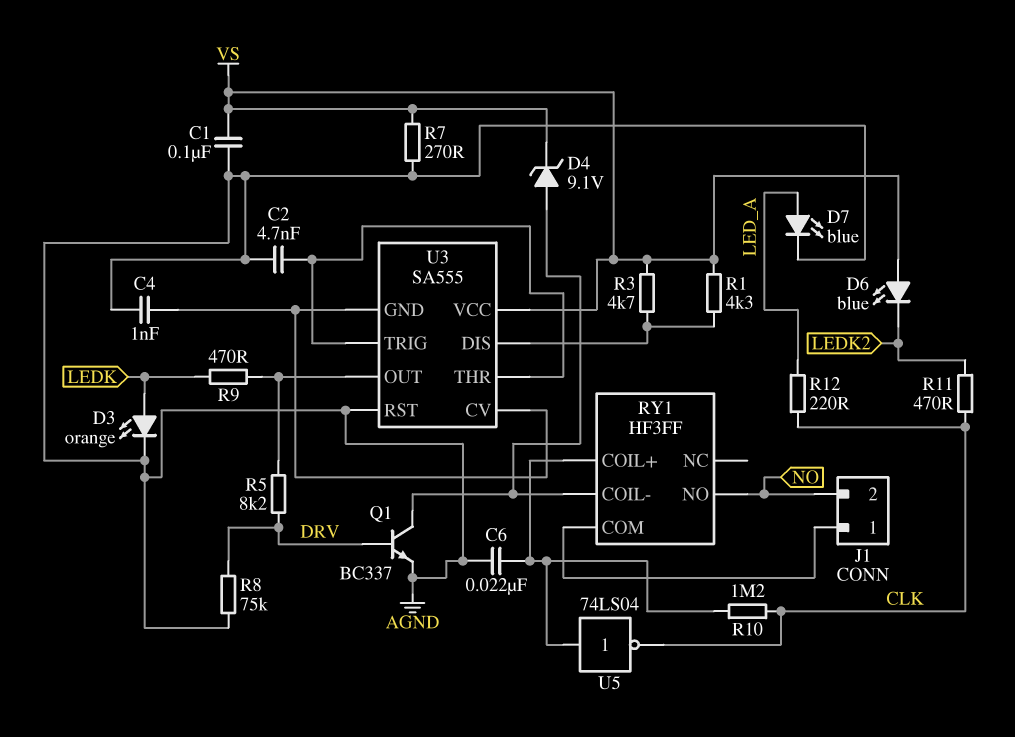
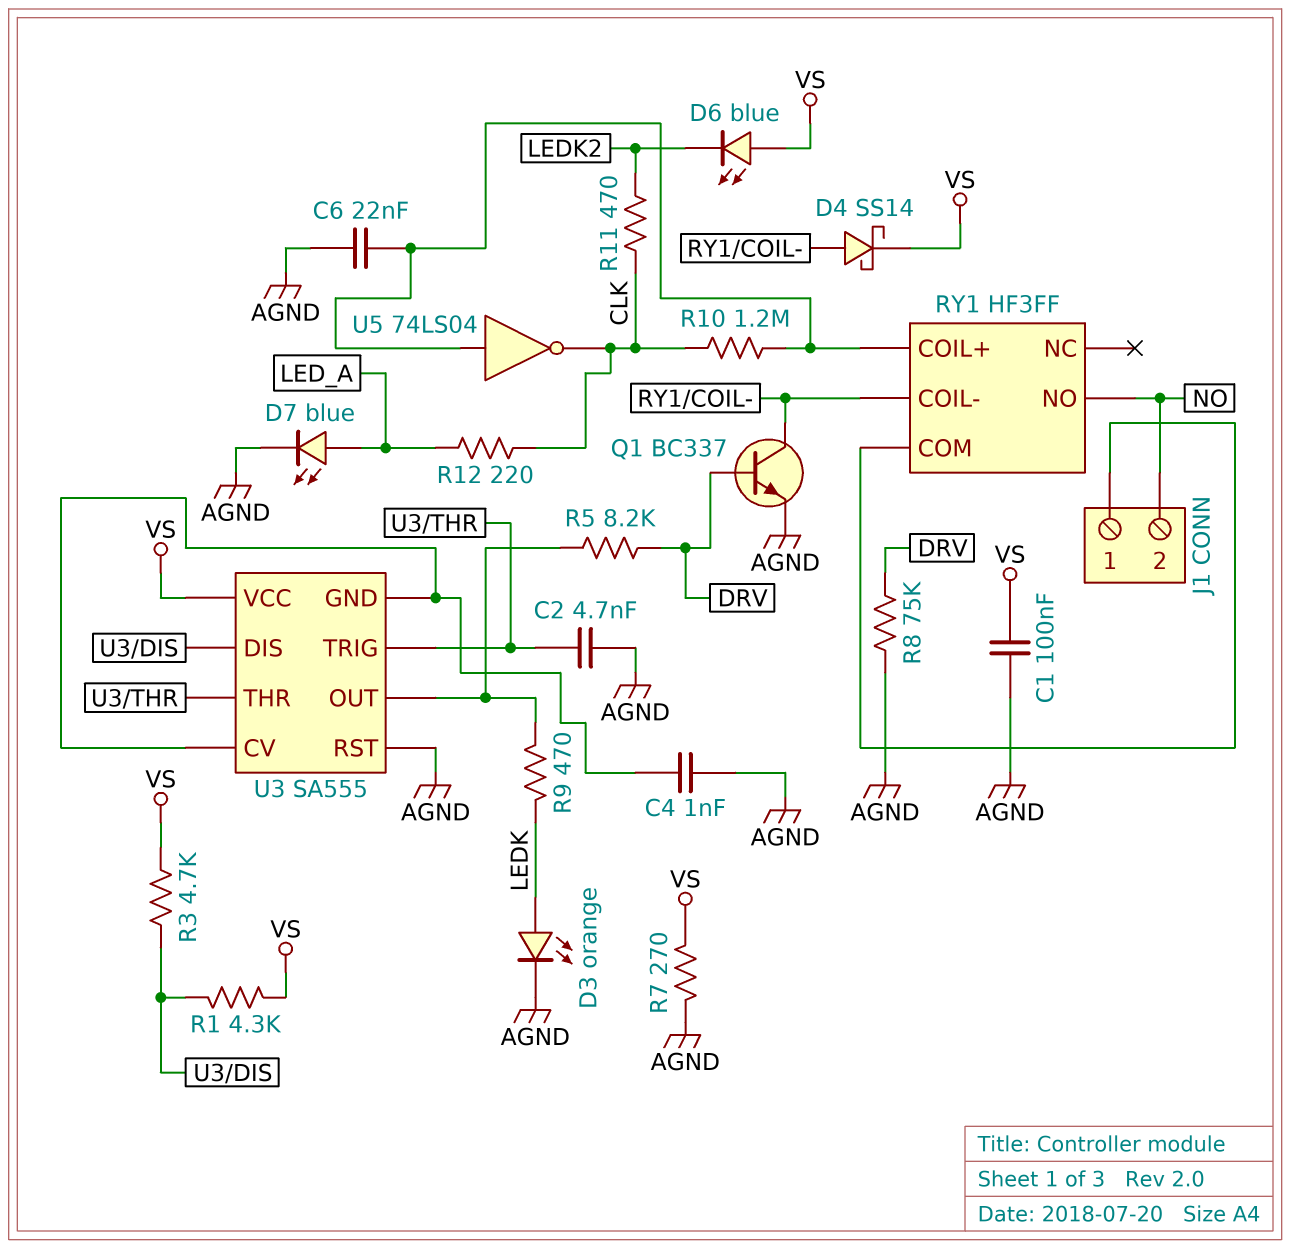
D4: zener 9.1V (A RY1/COIL-, K VS) -> schottky SS14 (A RY1/COIL-, K VS)

